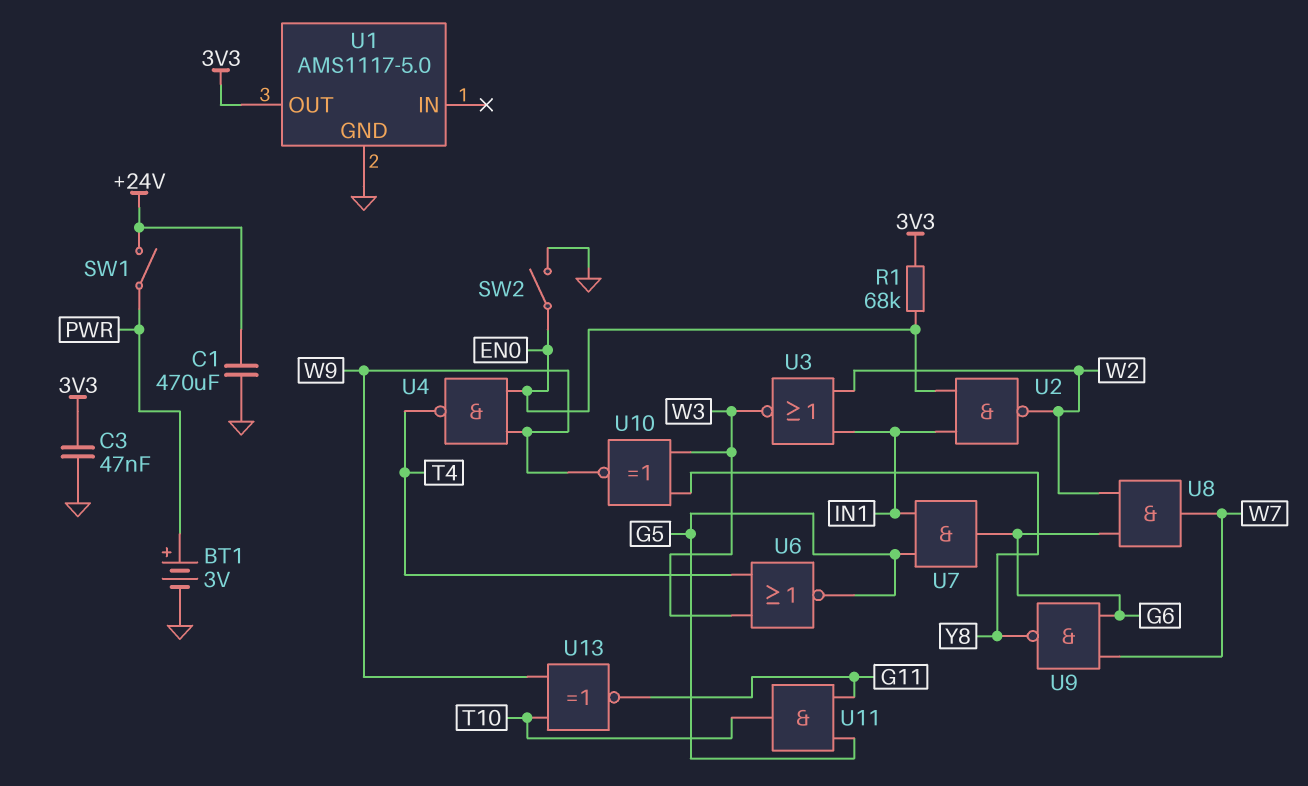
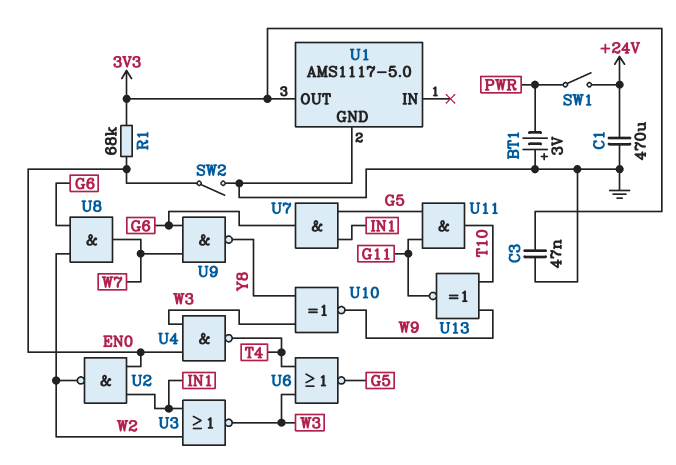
BT1: 3V (plus PWR, minus GND) -> 3V (plus GND, minus PWR)
U4: NAND (in EN0, in W9, out T4) -> NAND (in EN0, in W3, out T4)

